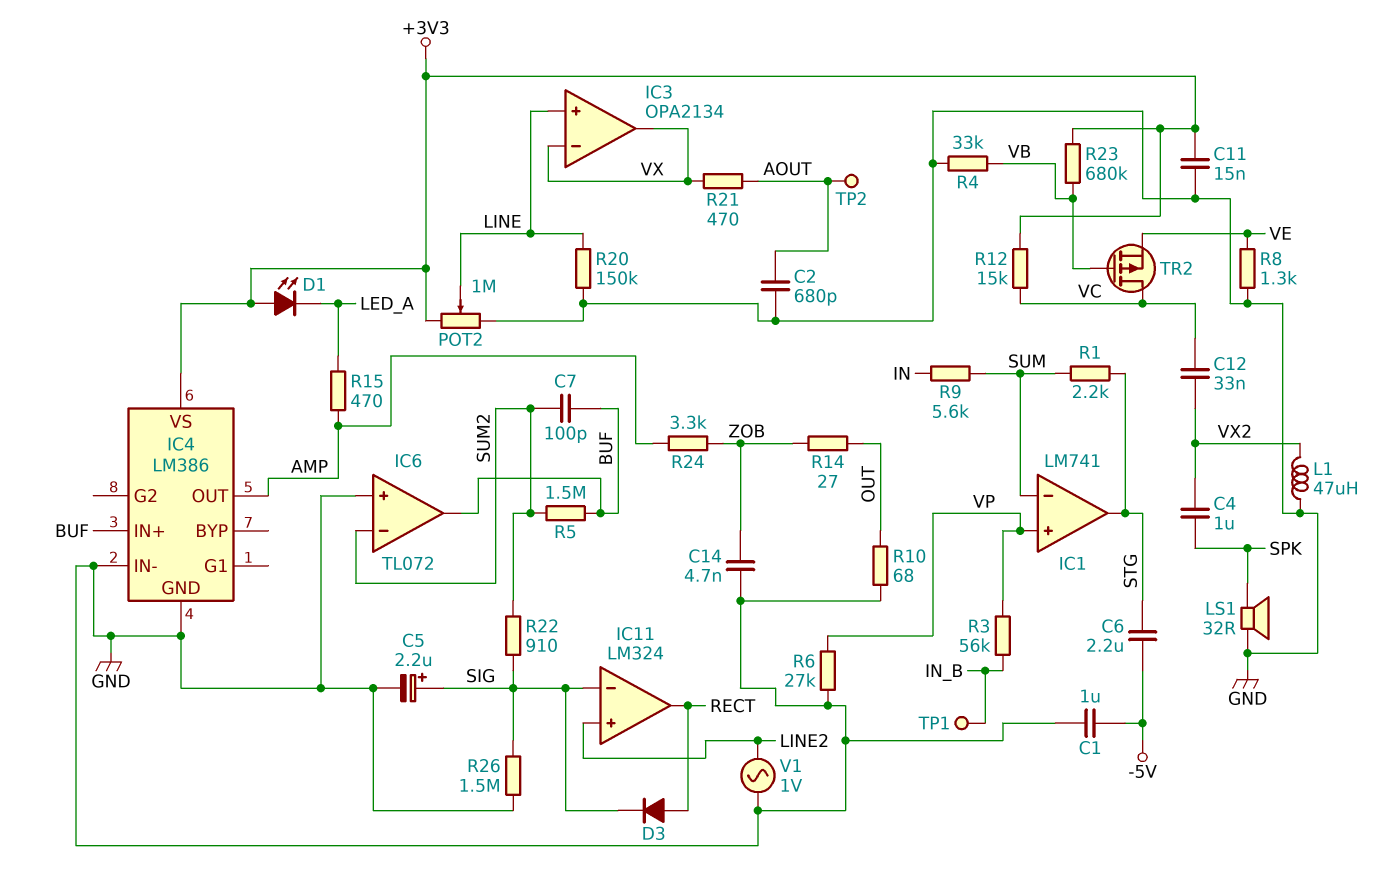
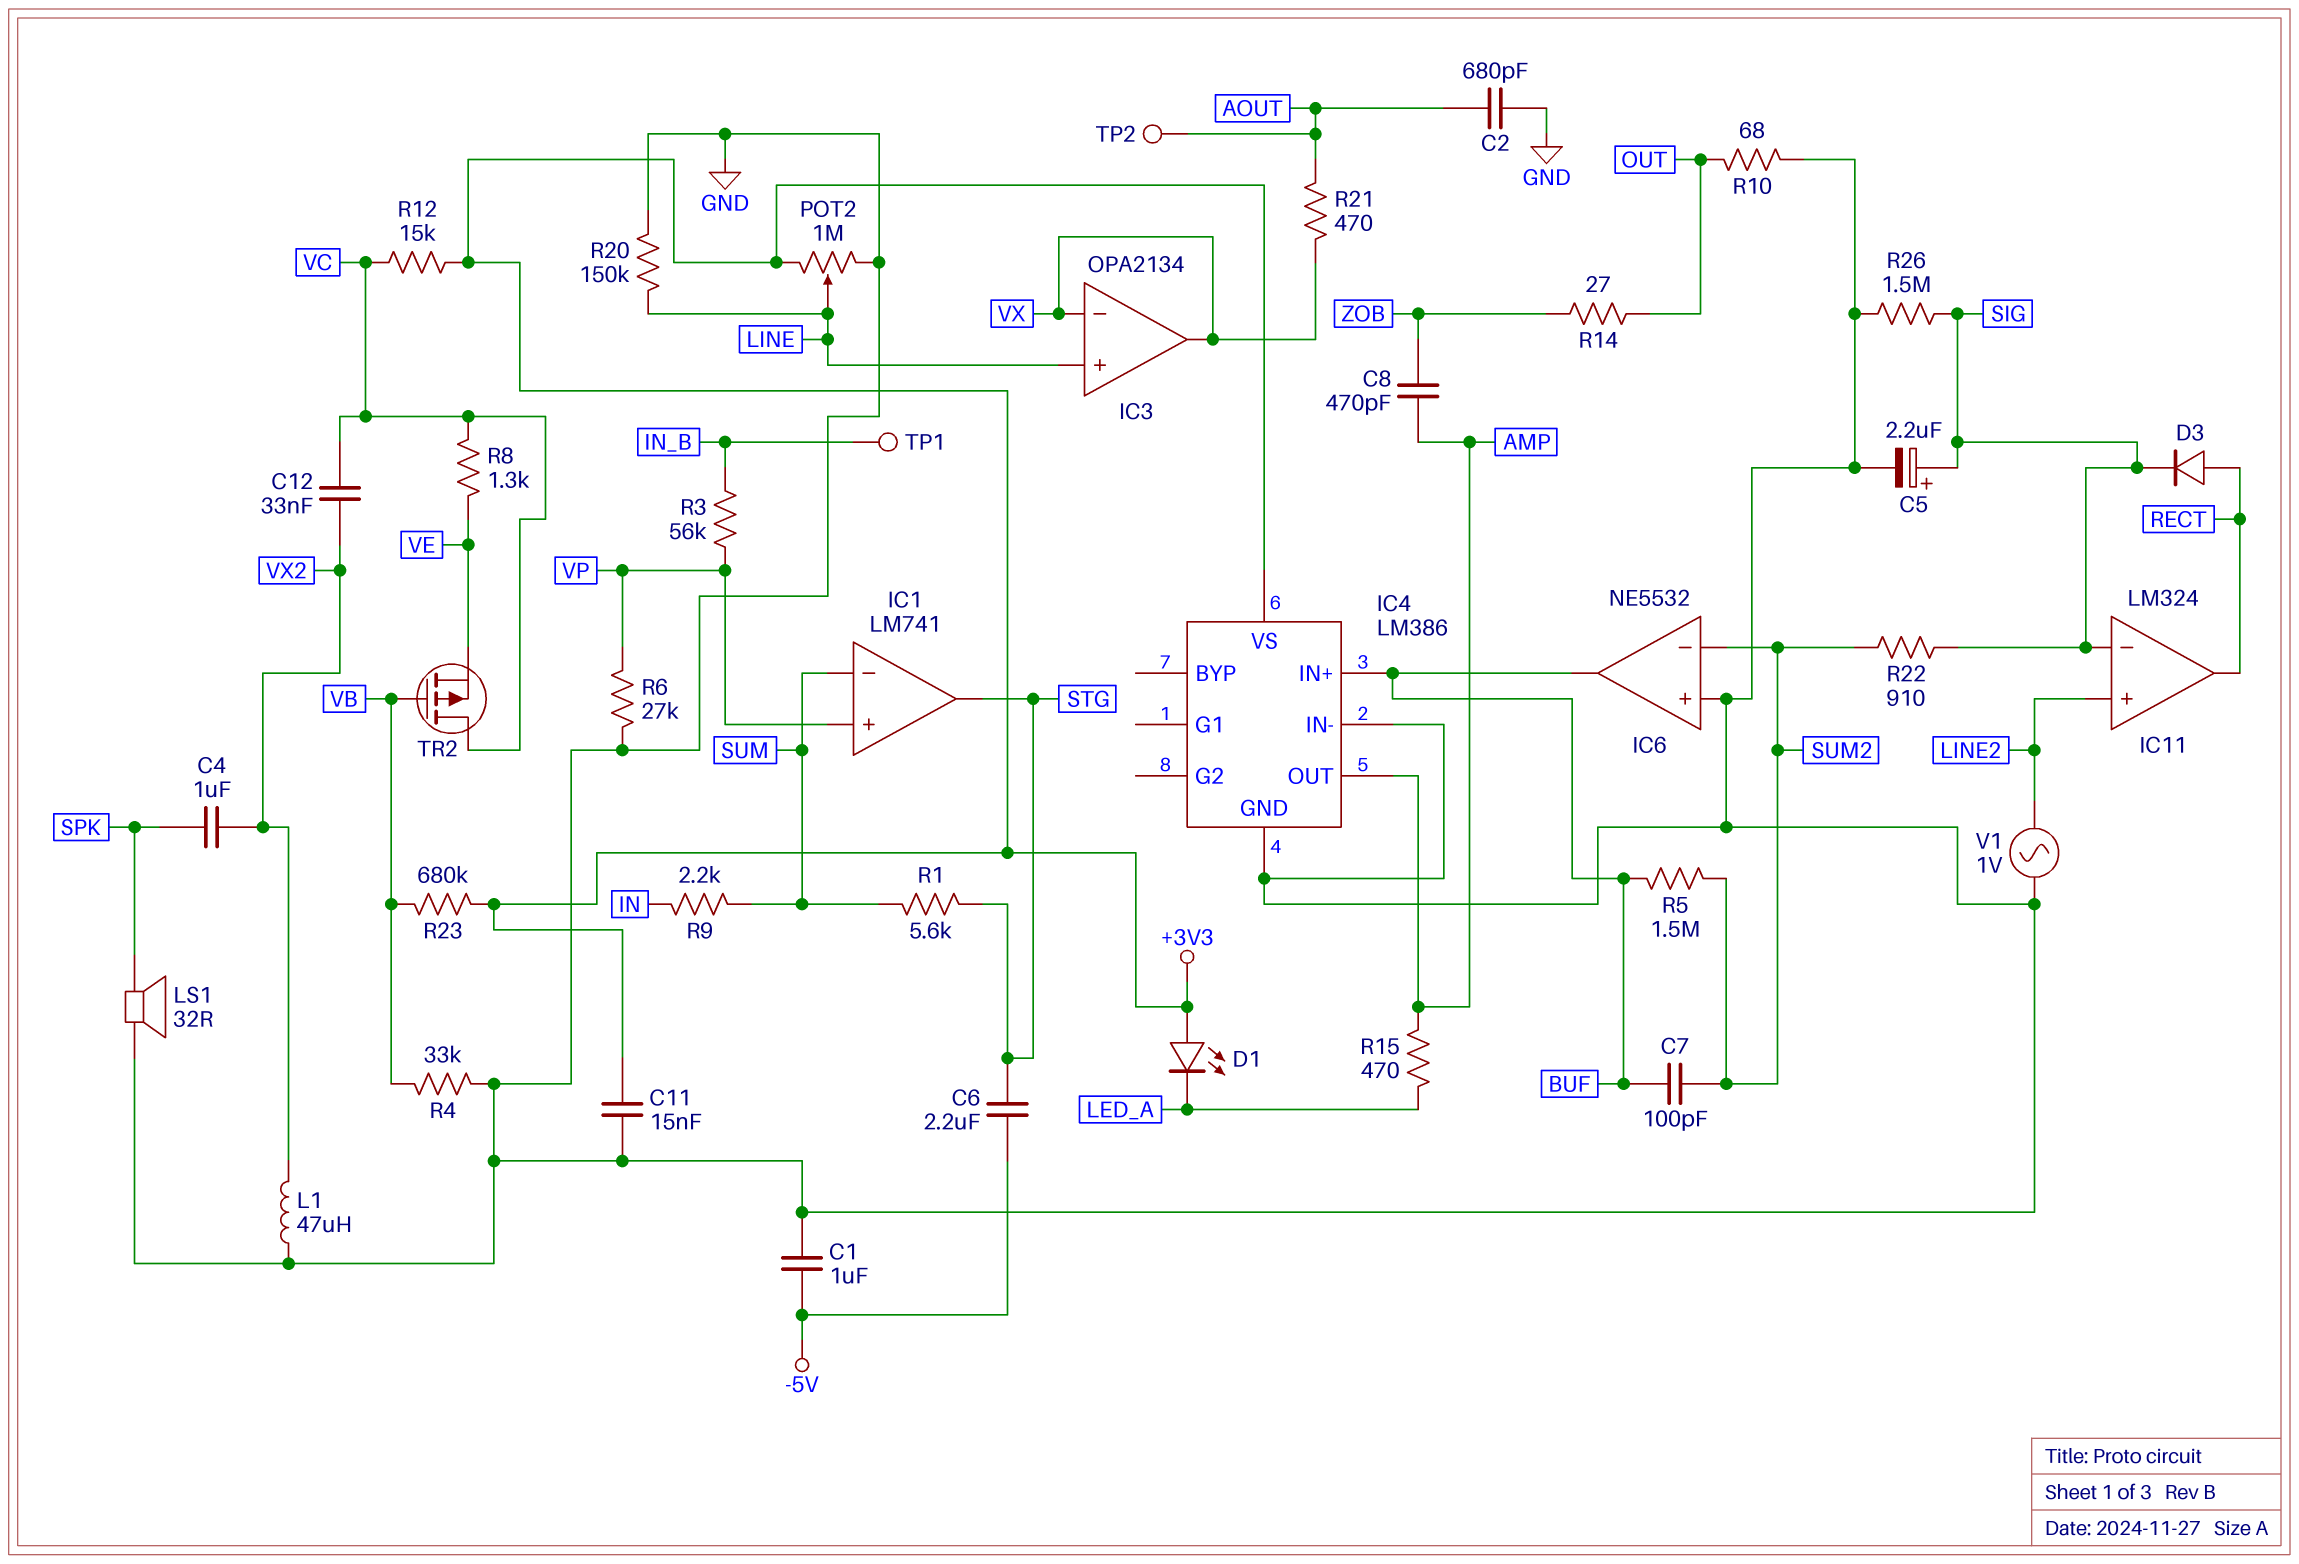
C8: none -> 470pF (AMP, ZOB)
C14: 4.7nF (GND, ZOB) -> none
IC6: TL072 -> NE5532
R1: 2.2k (STG, SUM) -> 5.6k (STG, SUM)
R8: 1.3k (GND, VE) -> 1.3k (VC, VE)
R9: 5.6k (IN, SUM) -> 2.2k (IN, SUM)
R24: 3.3k (AMP, ZOB) -> none

